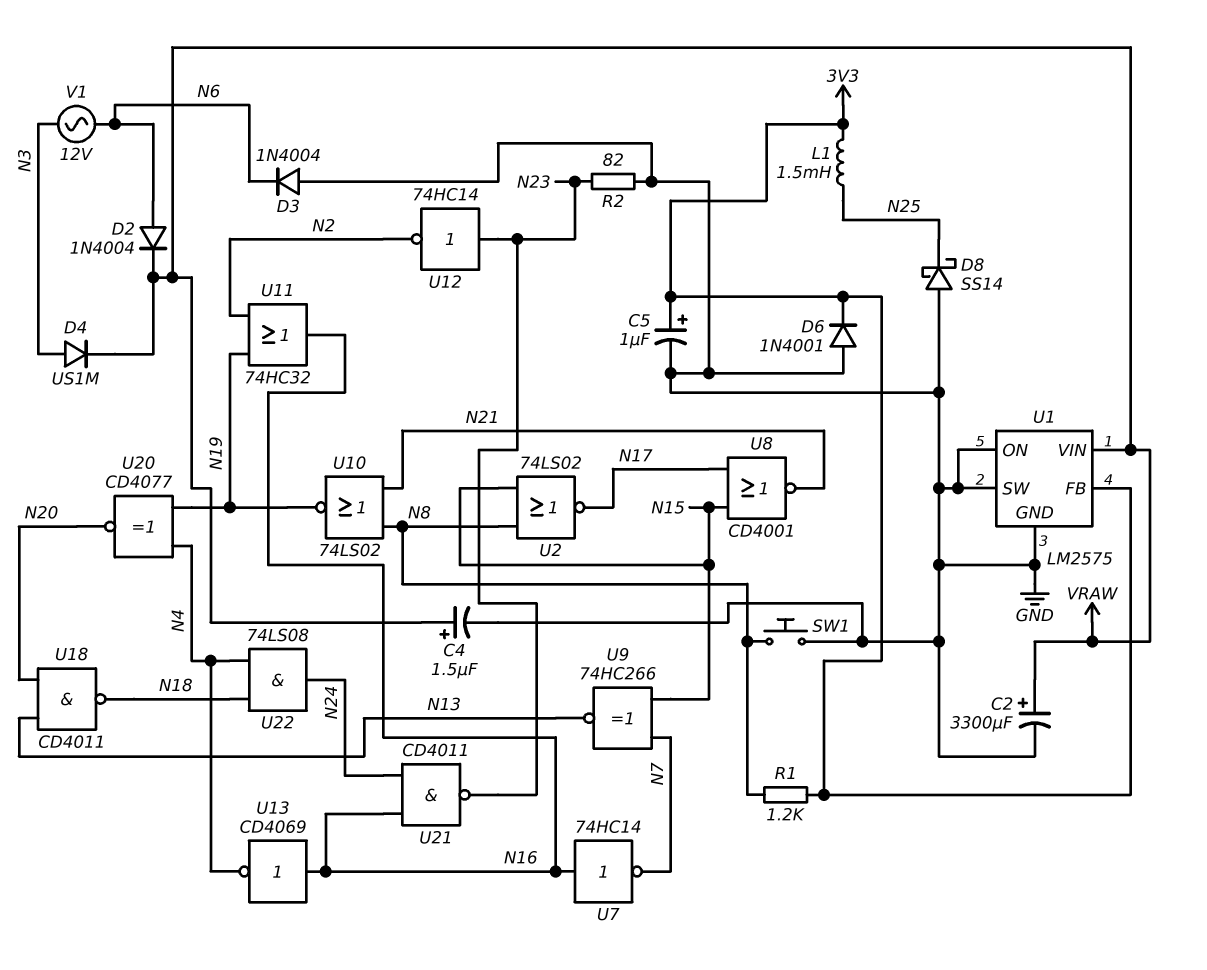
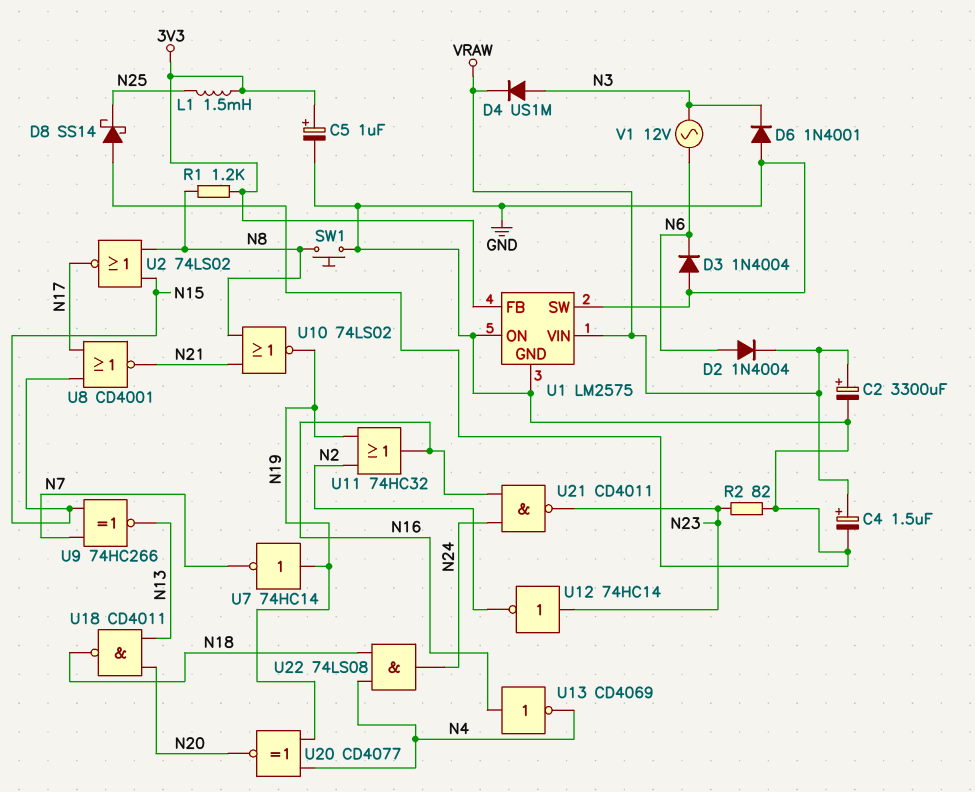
D6: diode 1N4001 (A GND, K 3V3) -> diode 1N4001 (A GND, K N3)
U7: NOT 74HC14 (in N16, out N7) -> NOT 74HC14 (in N19, out N7)

